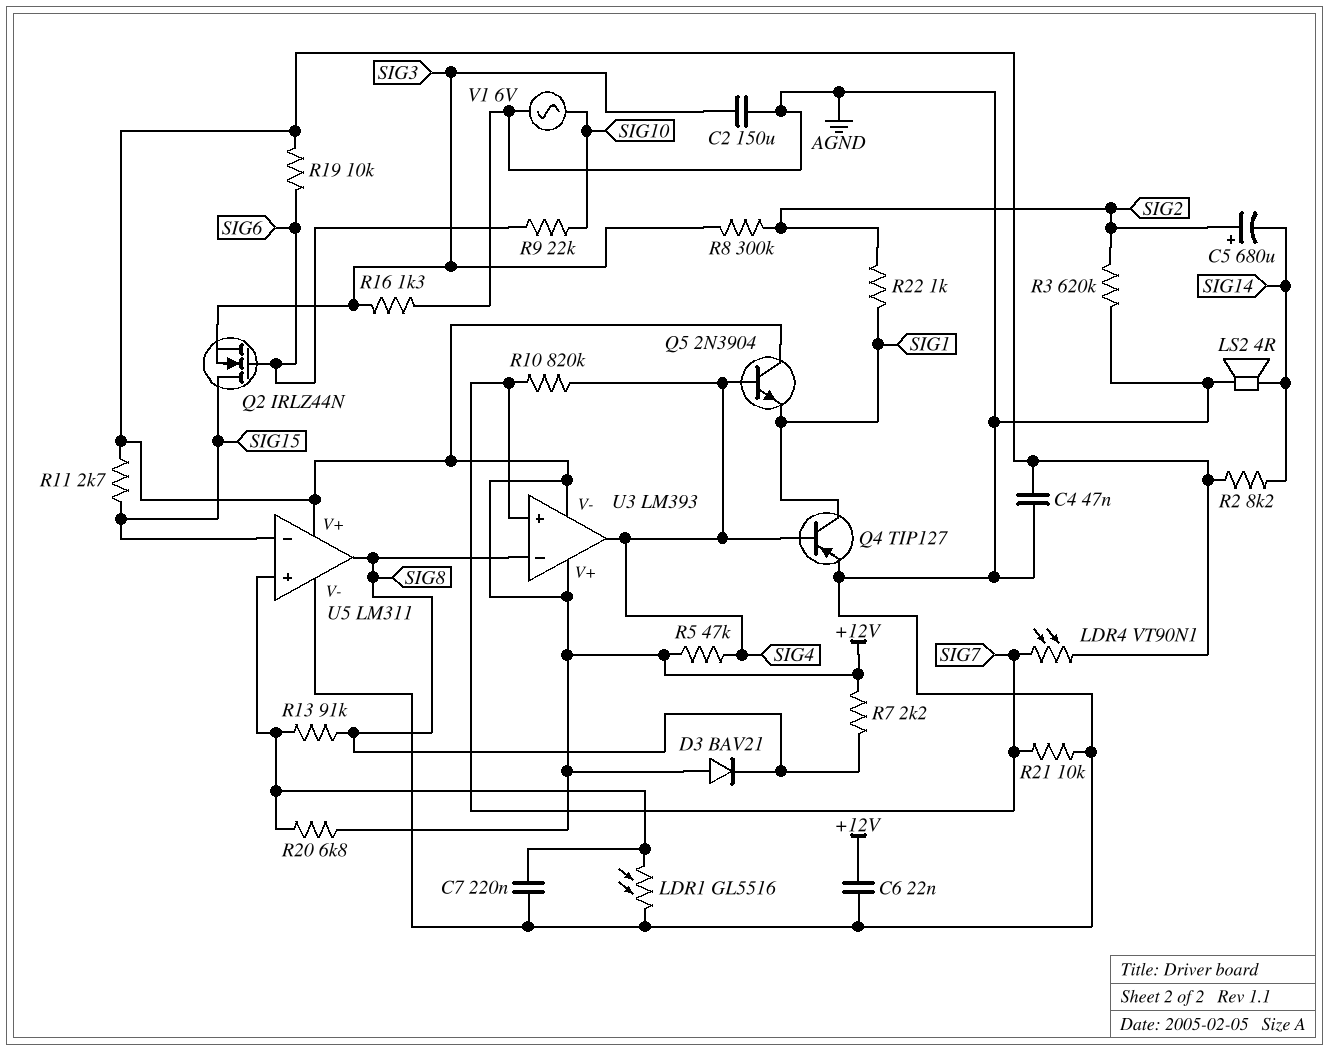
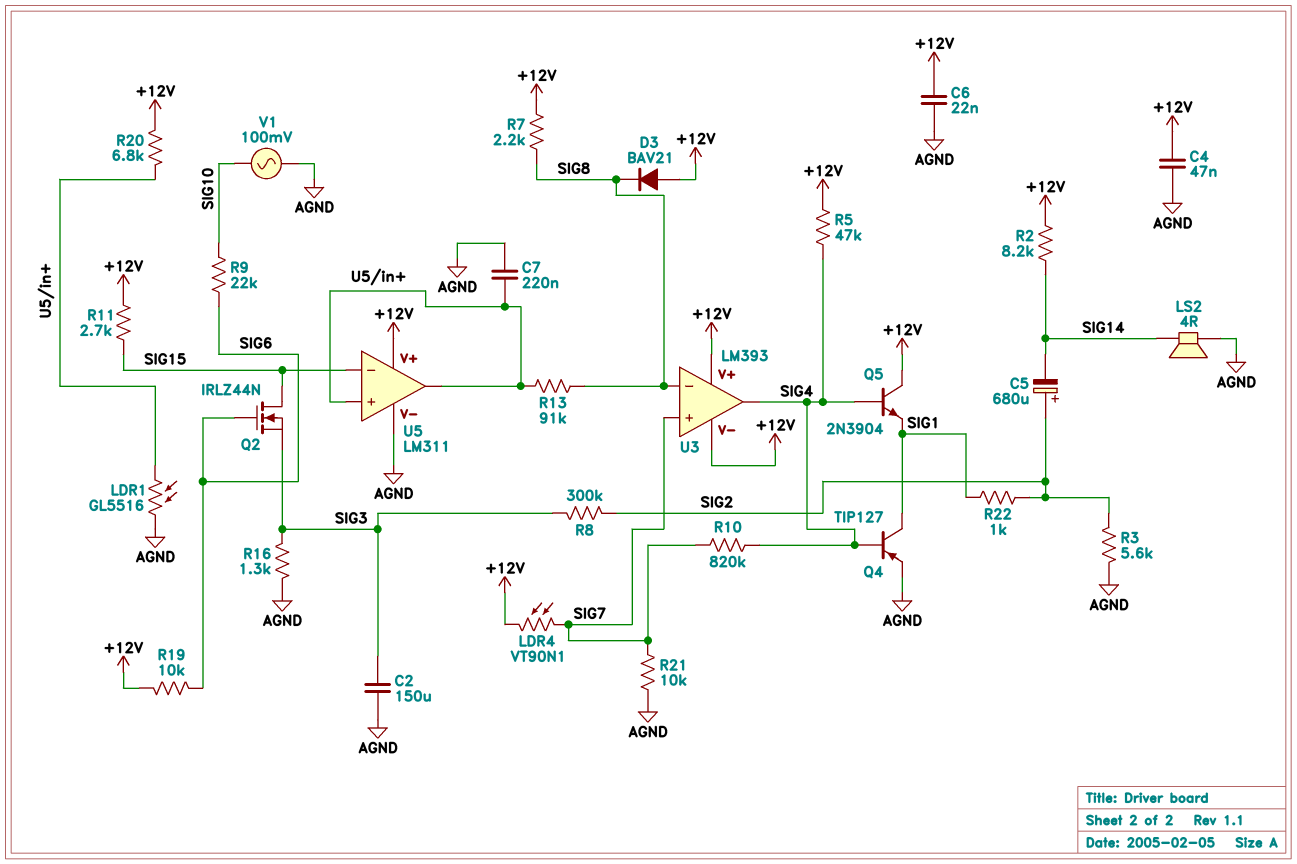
R3: 620k (AGND, SIG2) -> 5.6k (AGND, SIG2)
U5 pin out: SIG8 -> U5/in+
V1: AC 6V (AGND, SIG10) -> AC 100mV (AGND, SIG10)

